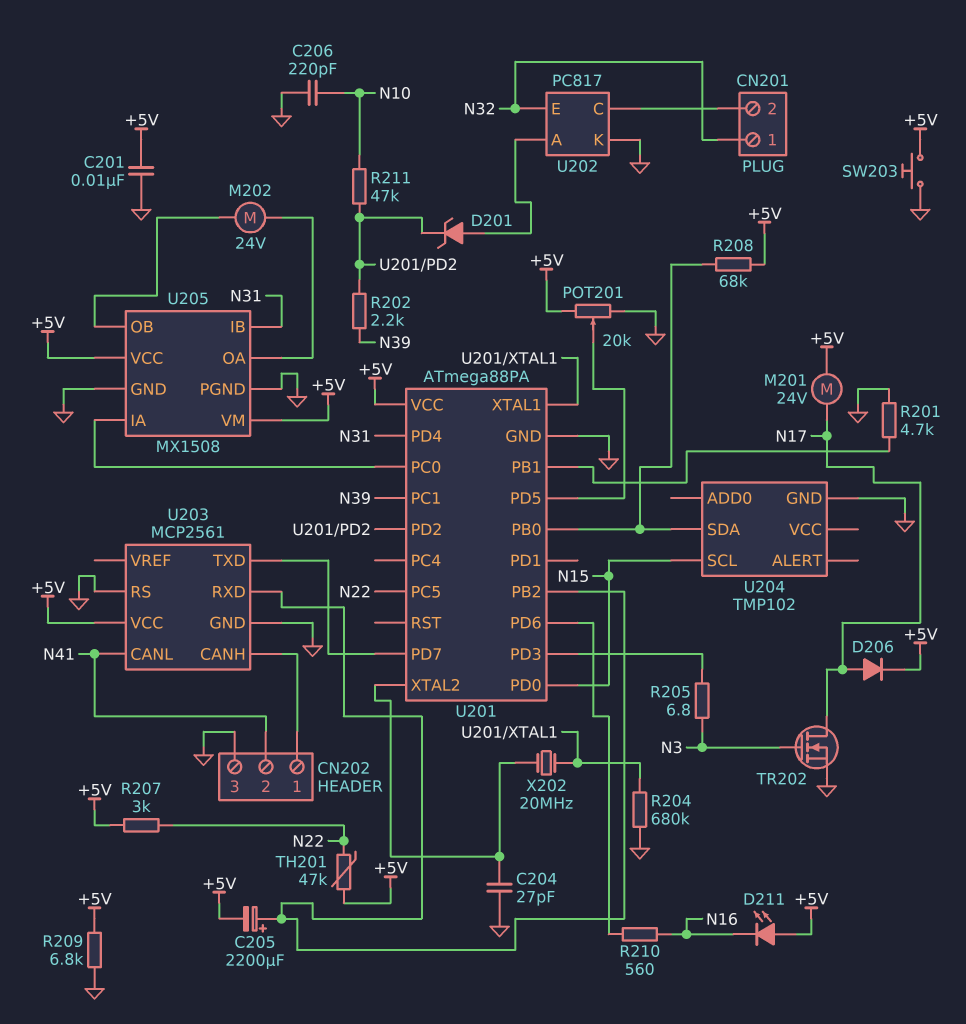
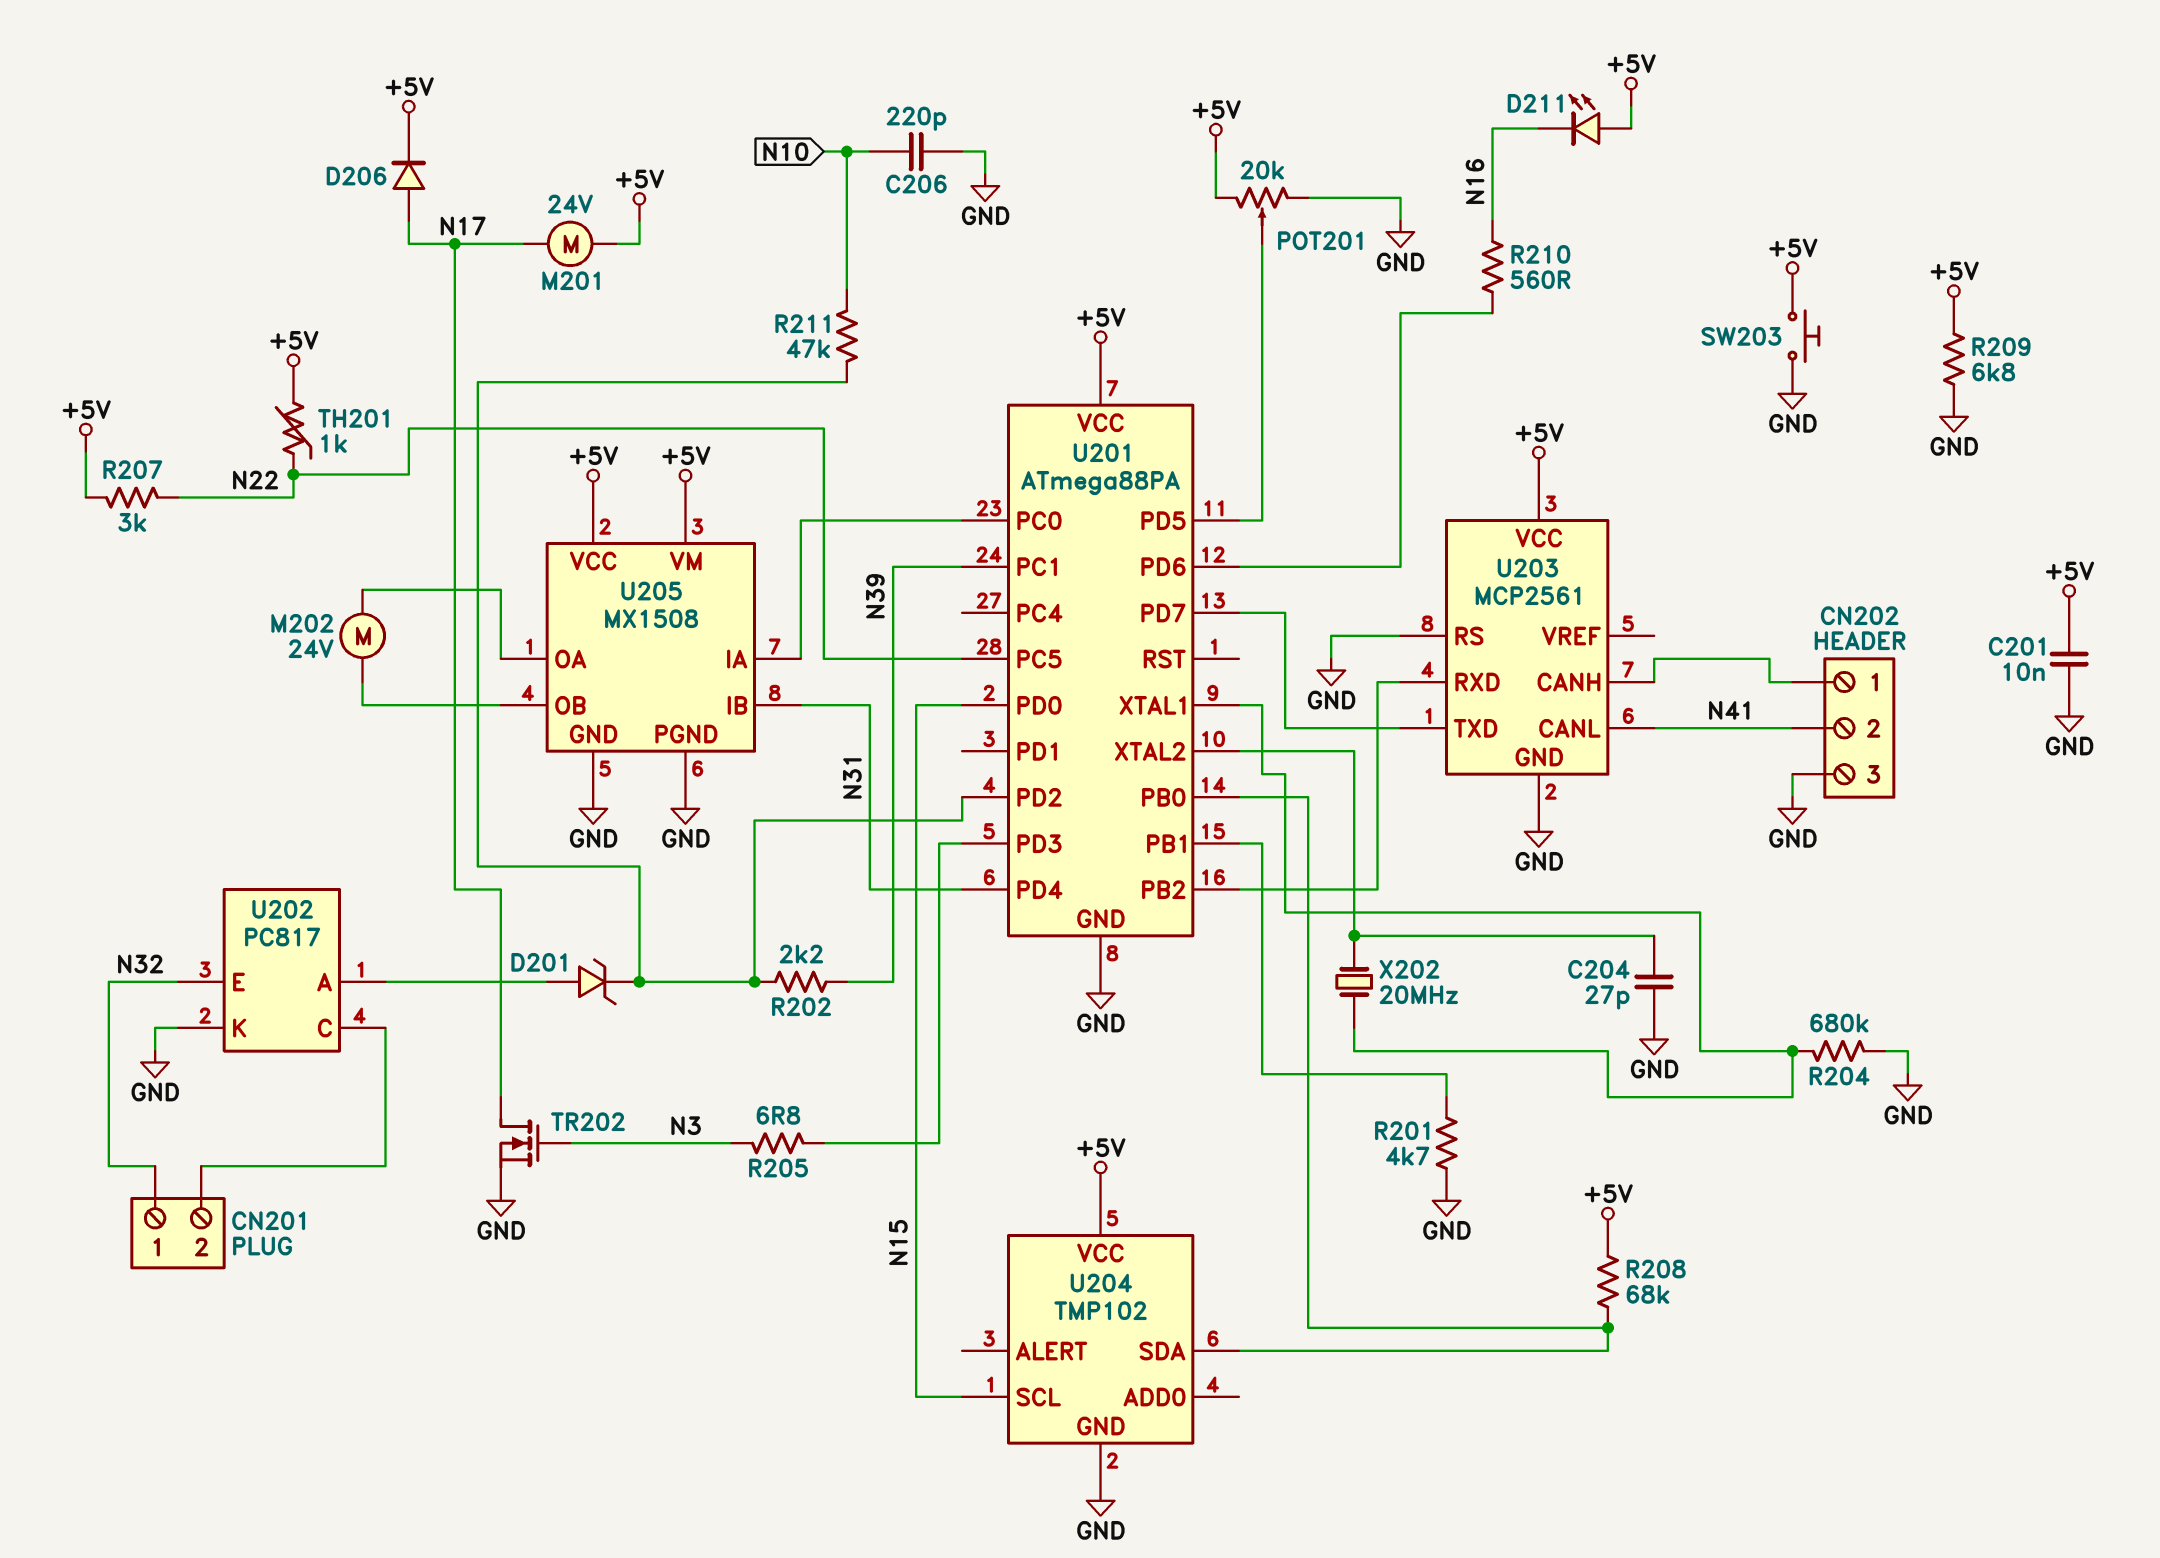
C205: 2200uF (plus U201/PB2, minus +5V) -> none
TH201: 47k (+5V, N22) -> 1k (+5V, N22)
U204 pin VCC: none -> +5V

